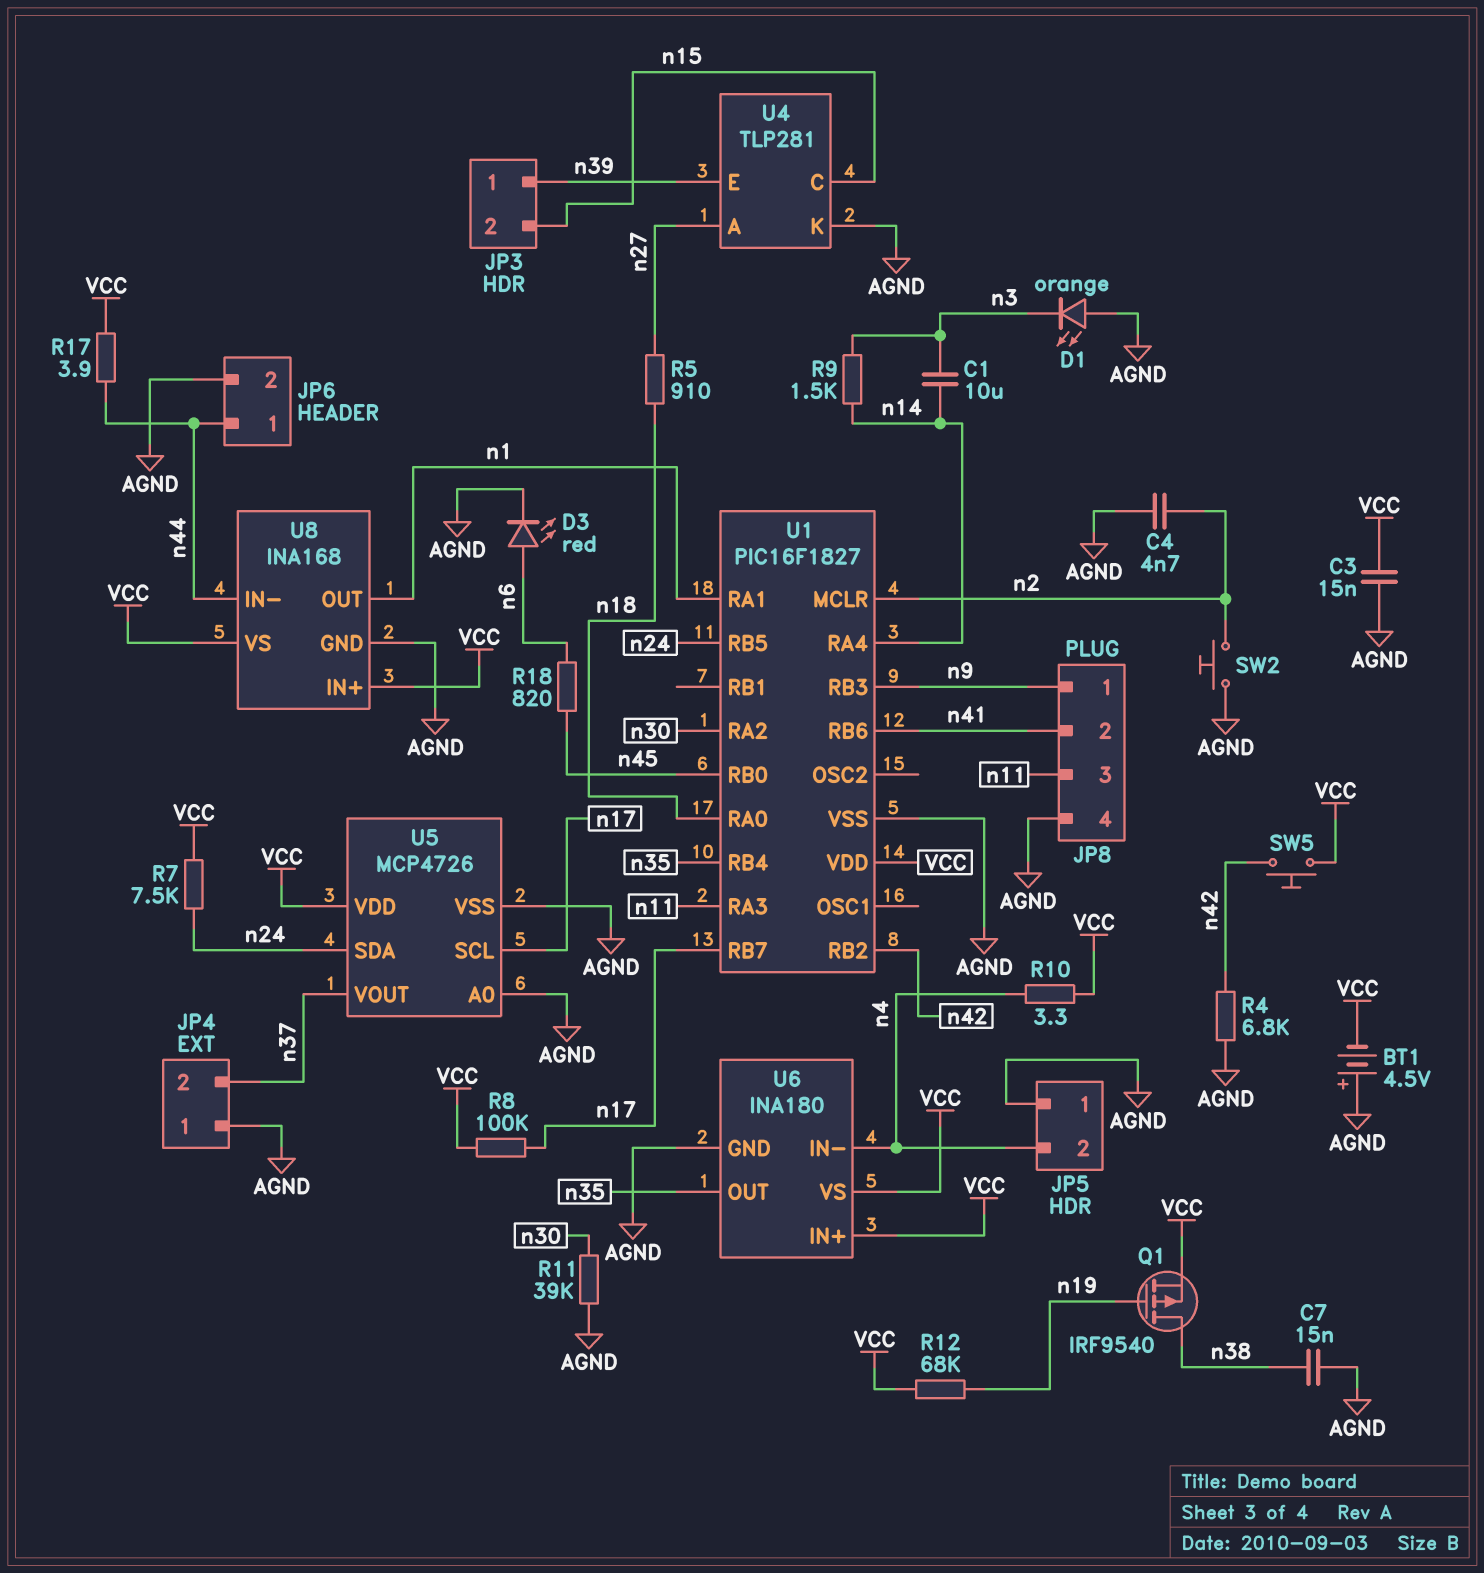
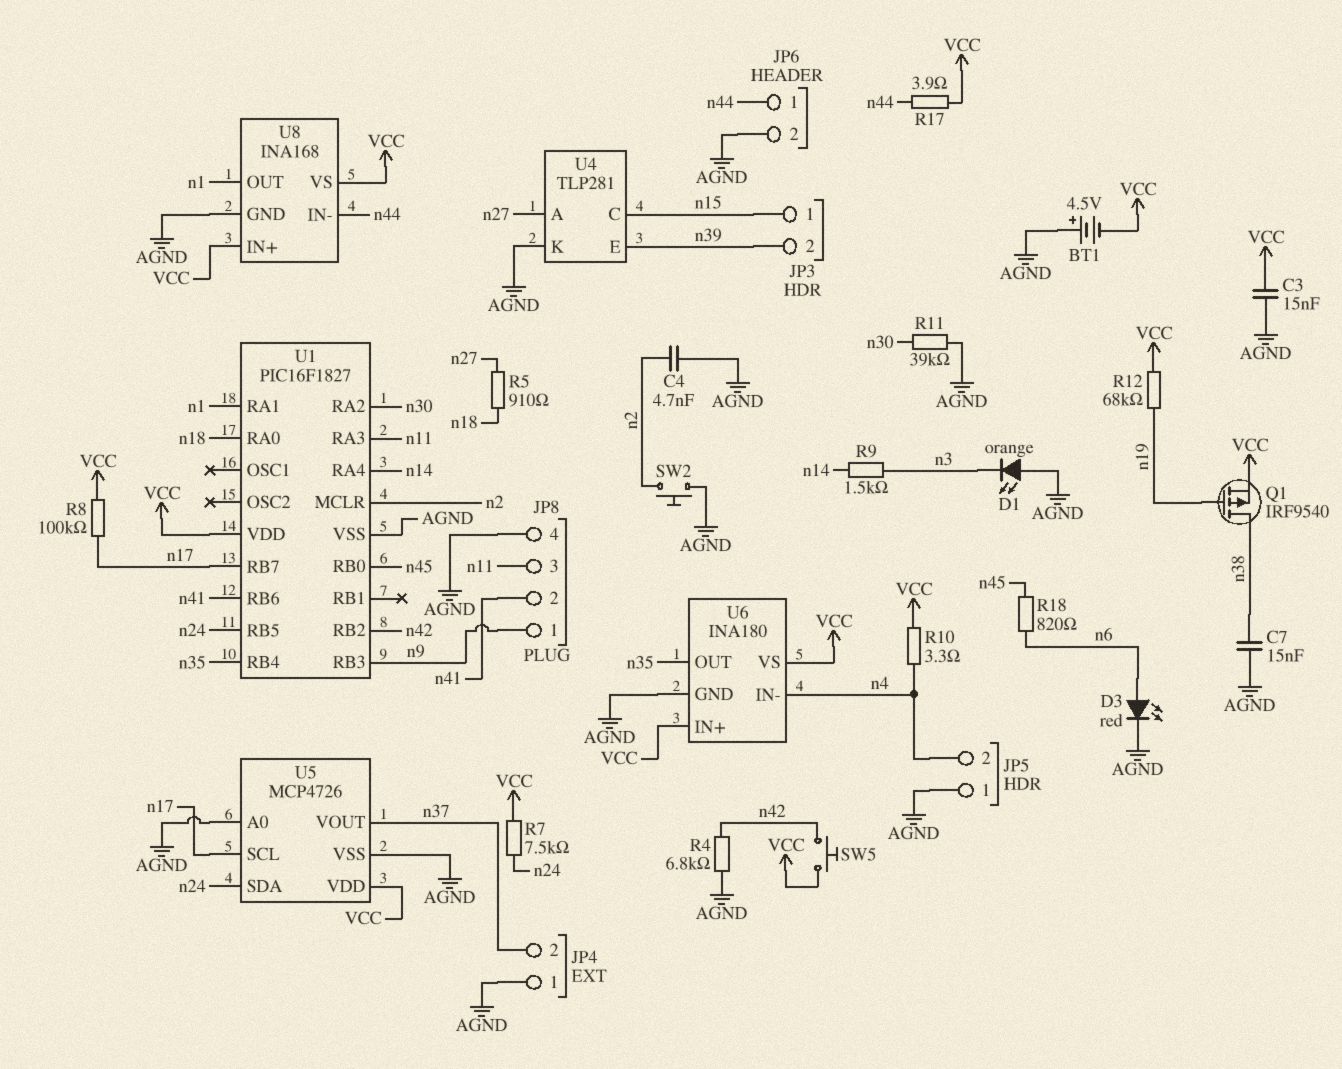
C1: 10uF (n3, n14) -> none
JP3 pin 1: n39 -> n15
JP3 pin 2: n15 -> n39

